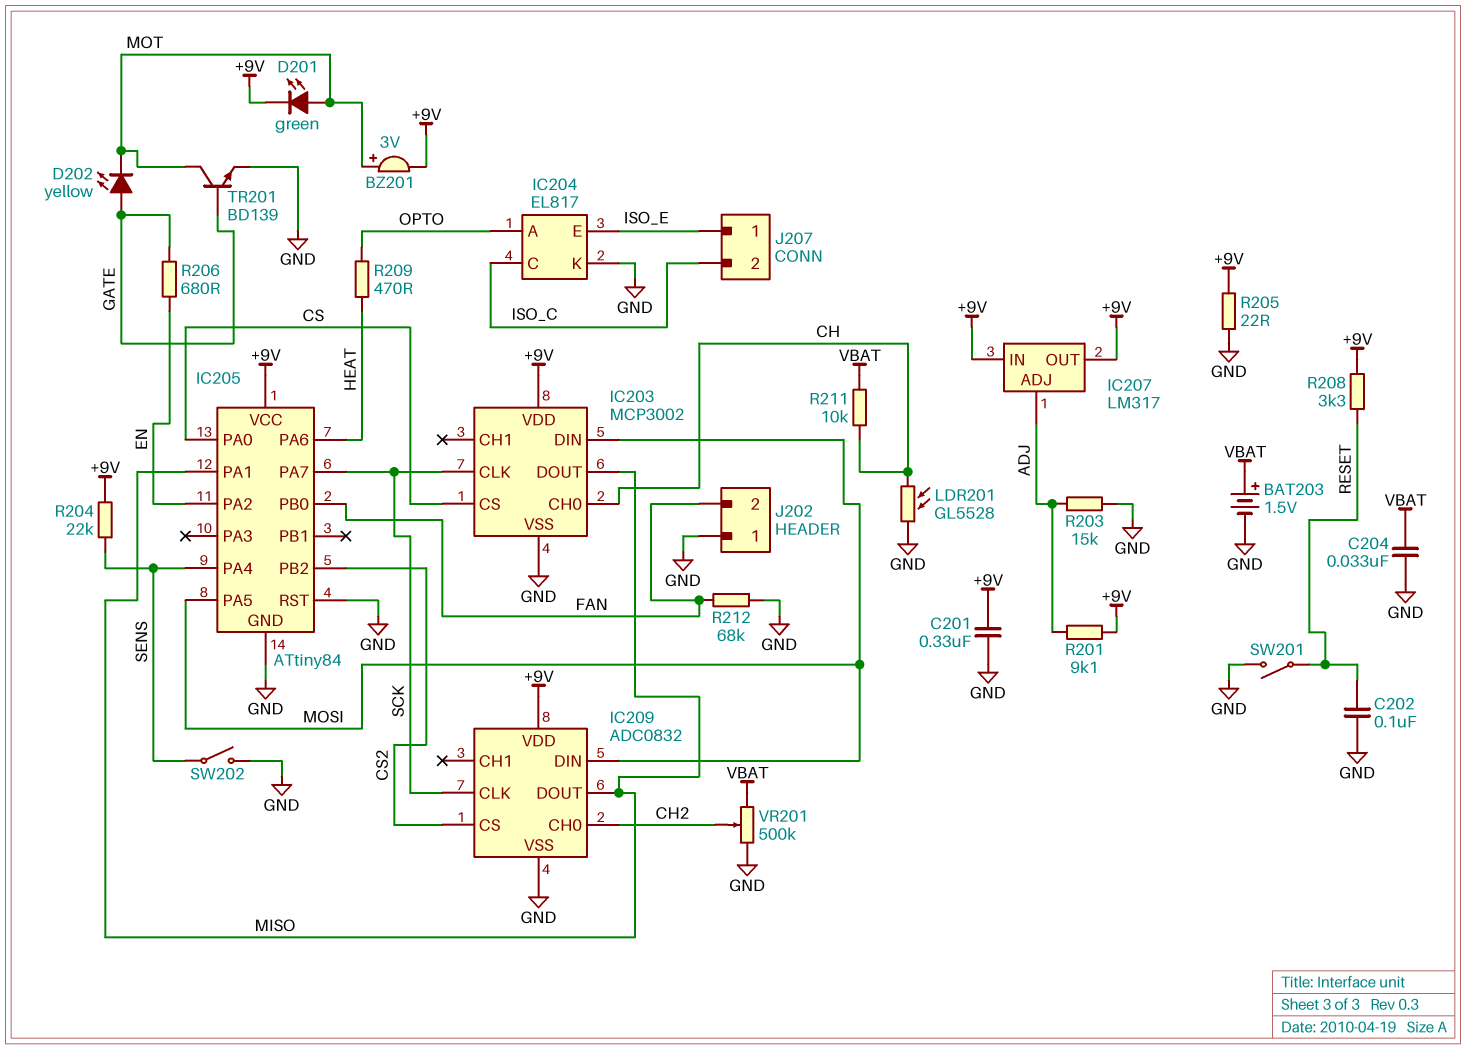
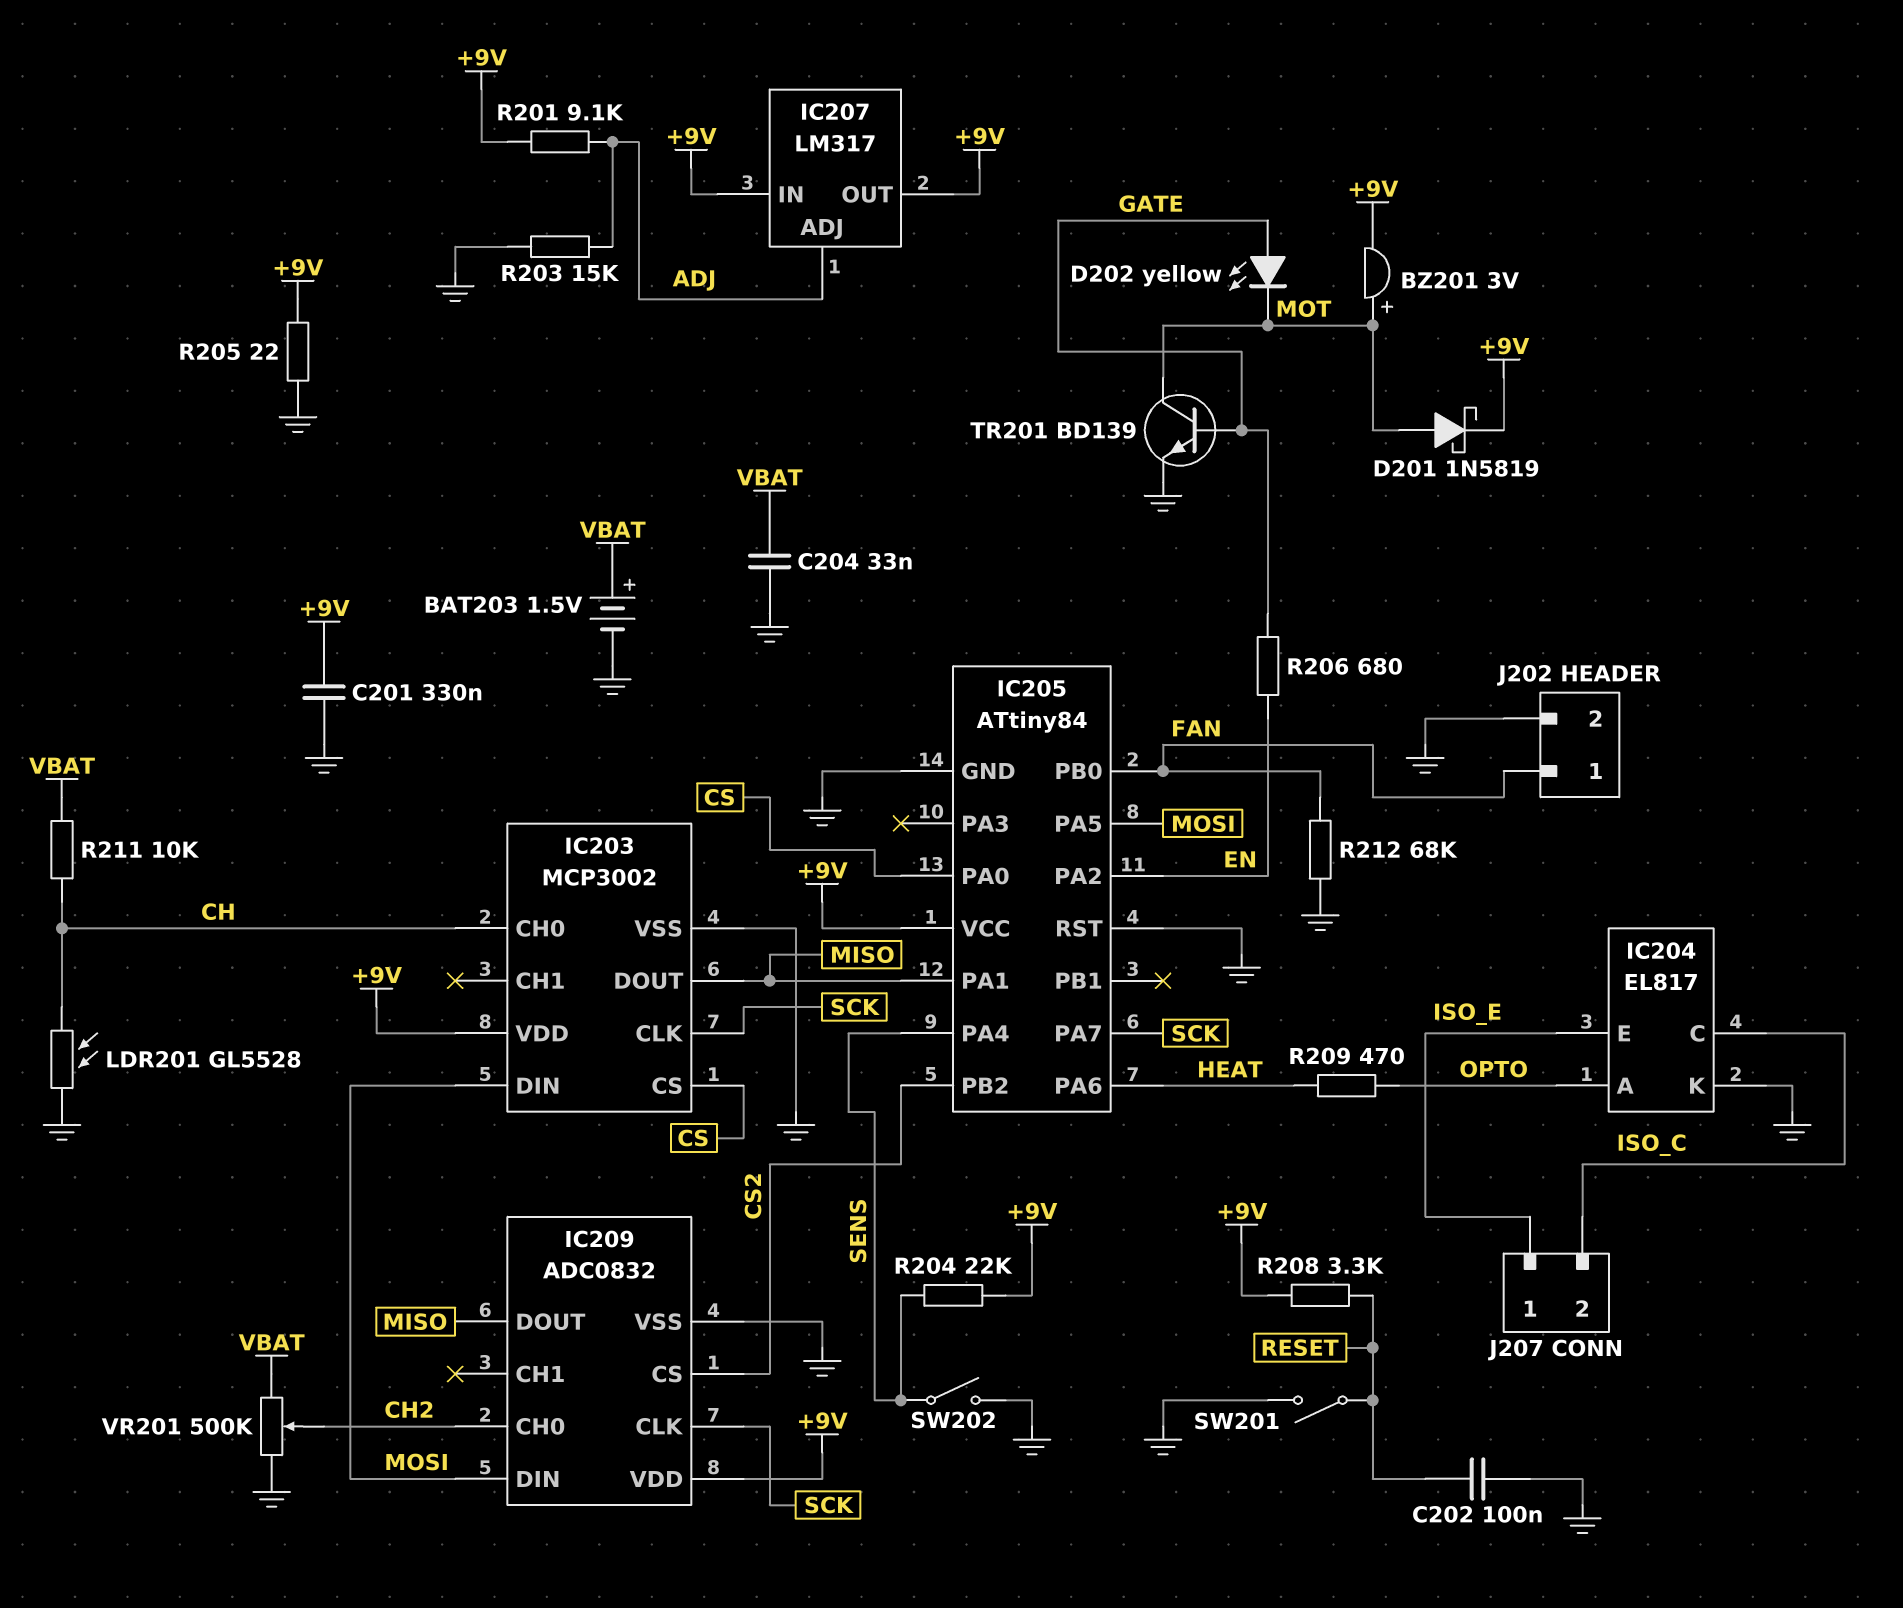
D201: LED green (A MOT, K +9V) -> schottky 1N5819 (A MOT, K +9V)
J202 pin 1: GND -> FAN
J202 pin 2: FAN -> GND

